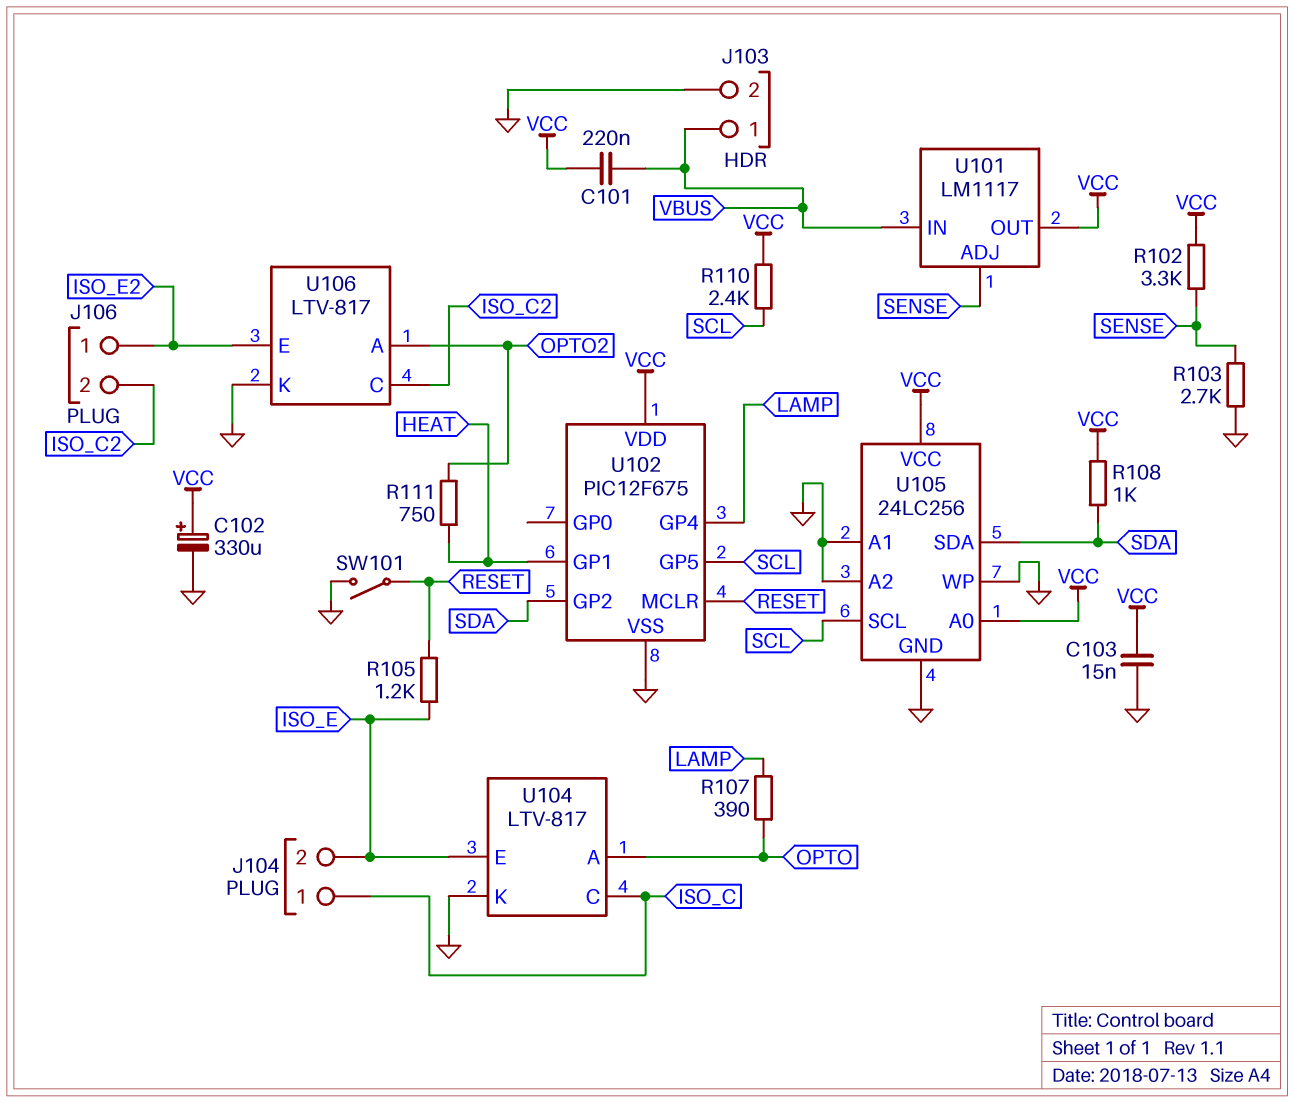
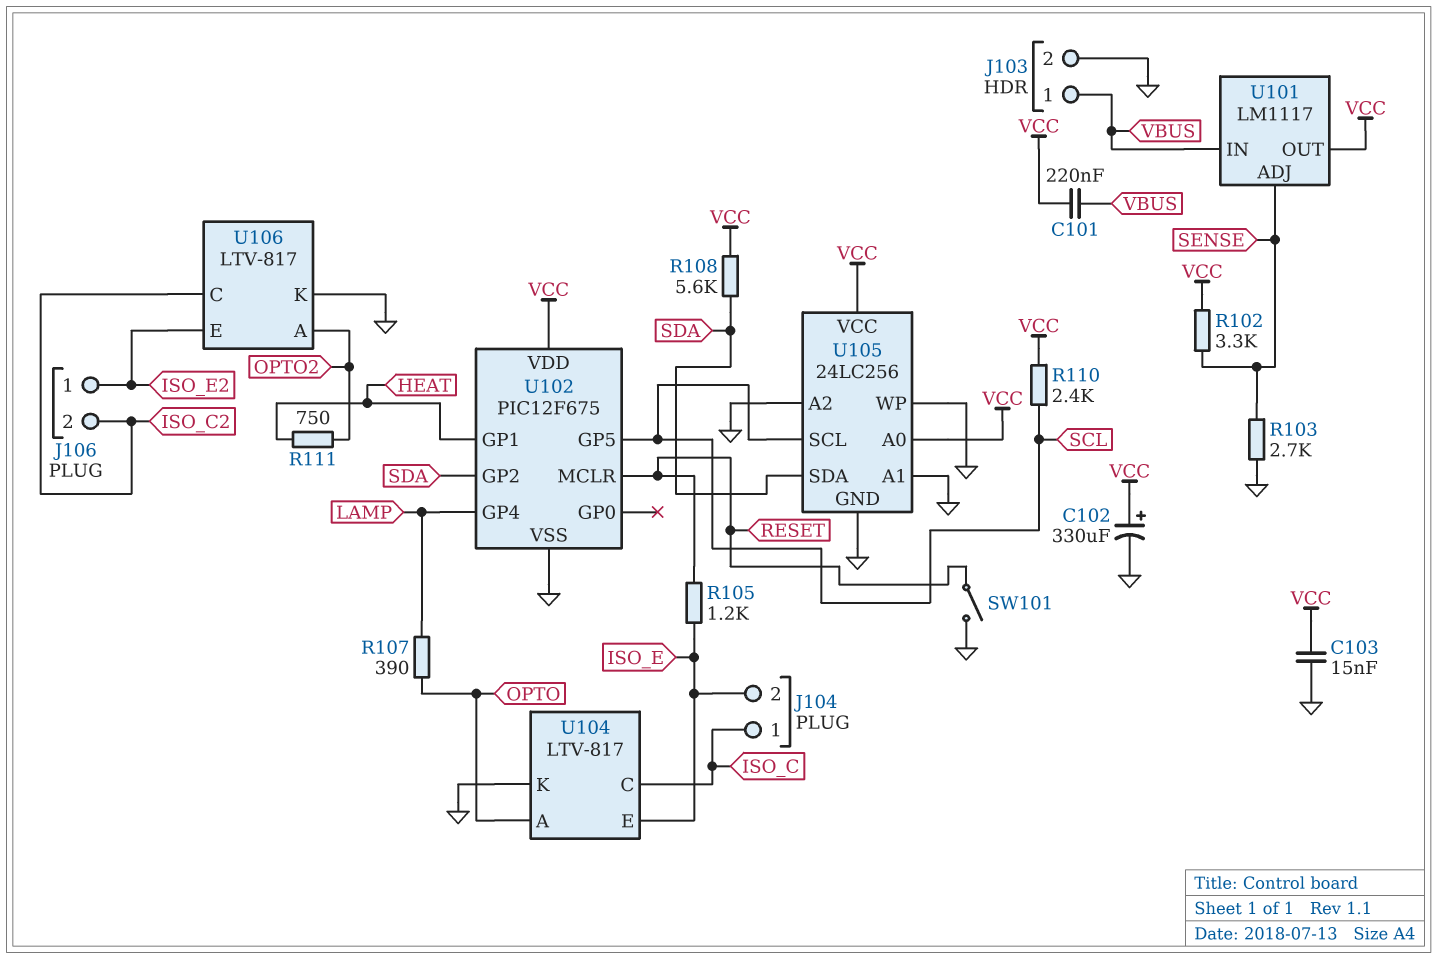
R108: 1k (SDA, VCC) -> 5.6k (SDA, VCC)

